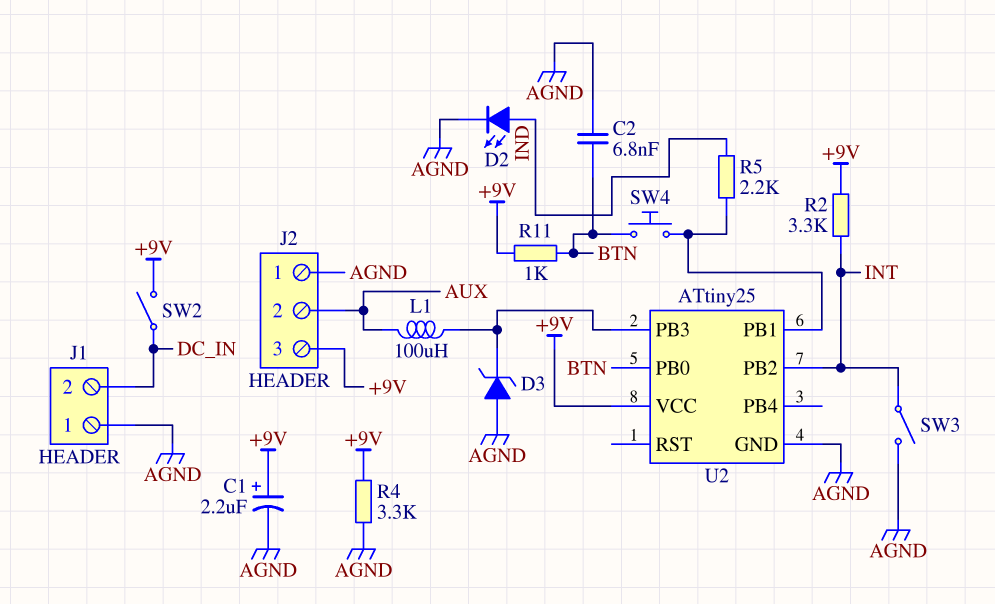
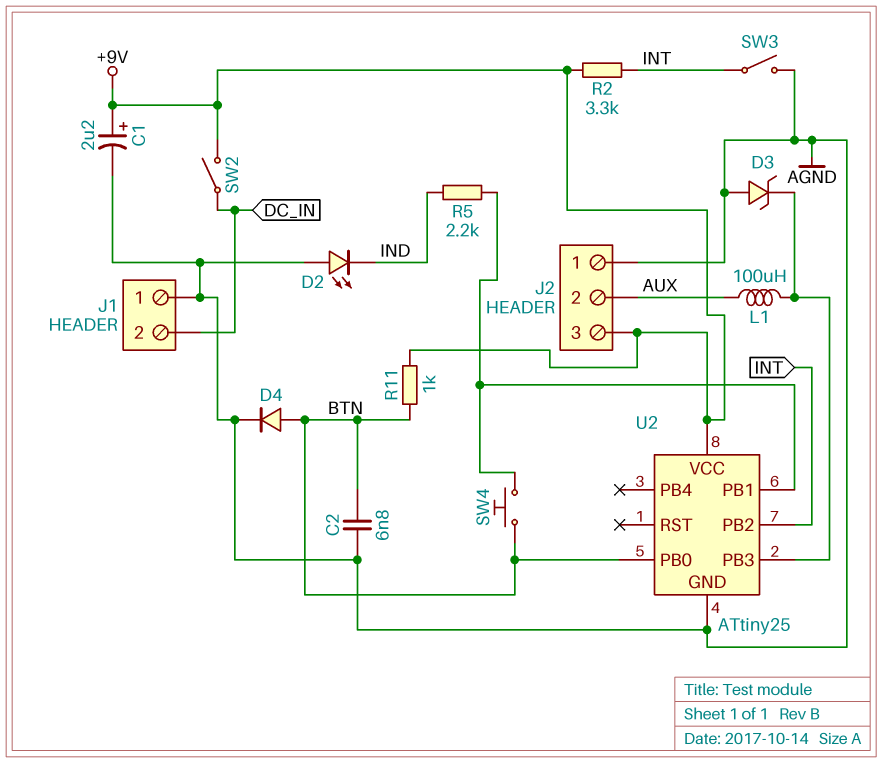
D2: LED (A IND, K AGND) -> LED (A AGND, K IND)
D4: none -> diode (A BTN, K AGND)
R4: 3.3k (+9V, AGND) -> none

